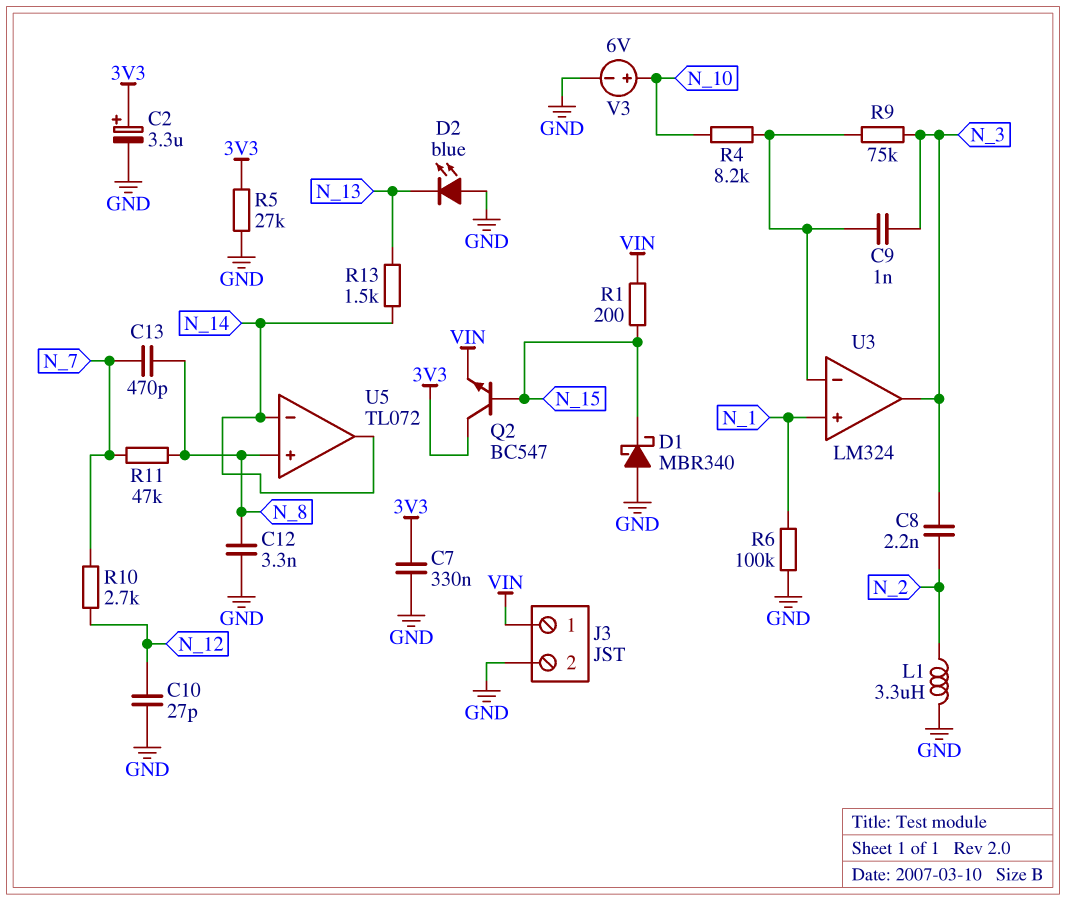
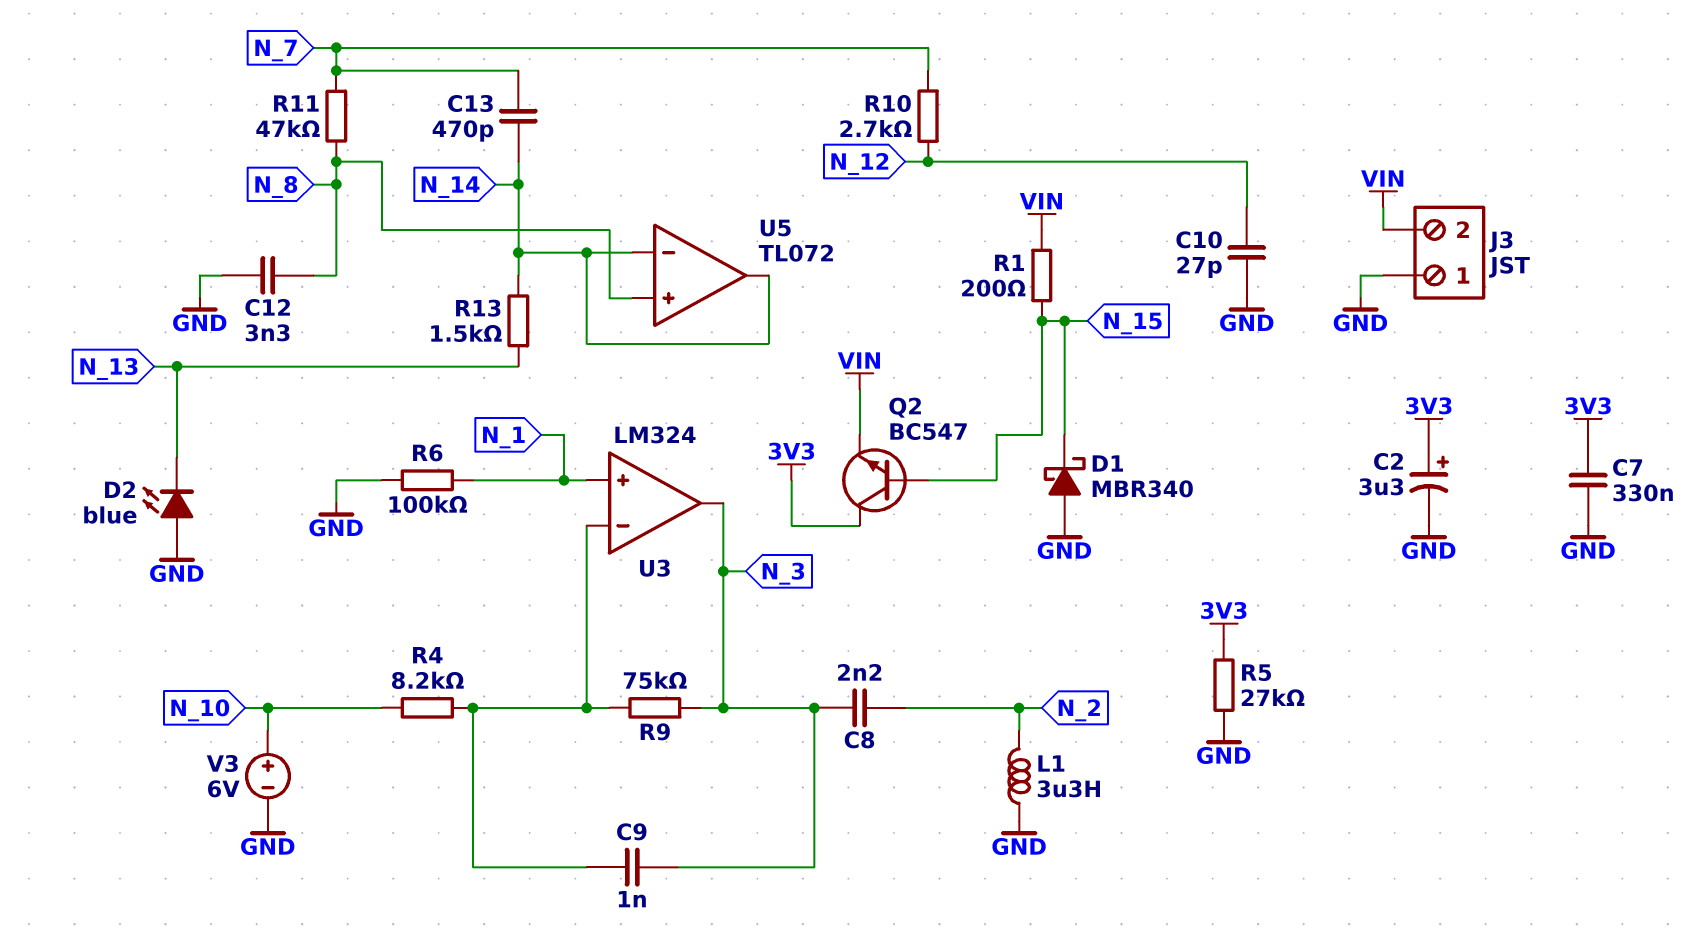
C13: 470pF (N_7, N_8) -> 470pF (N_7, N_14)
J3 pin 1: VIN -> GND
J3 pin 2: GND -> VIN

